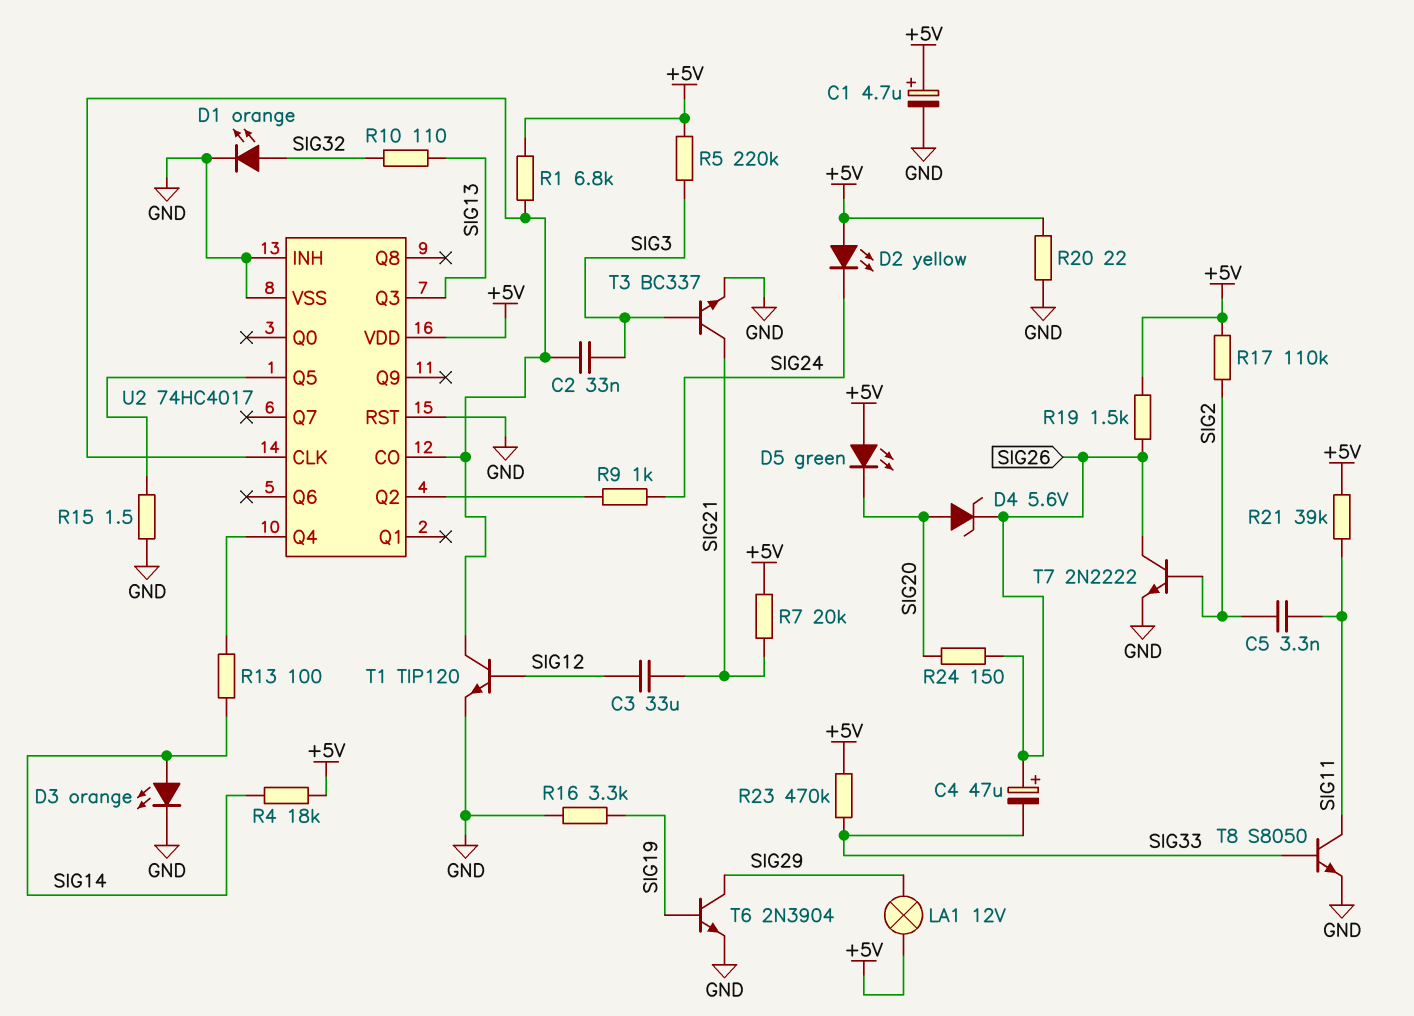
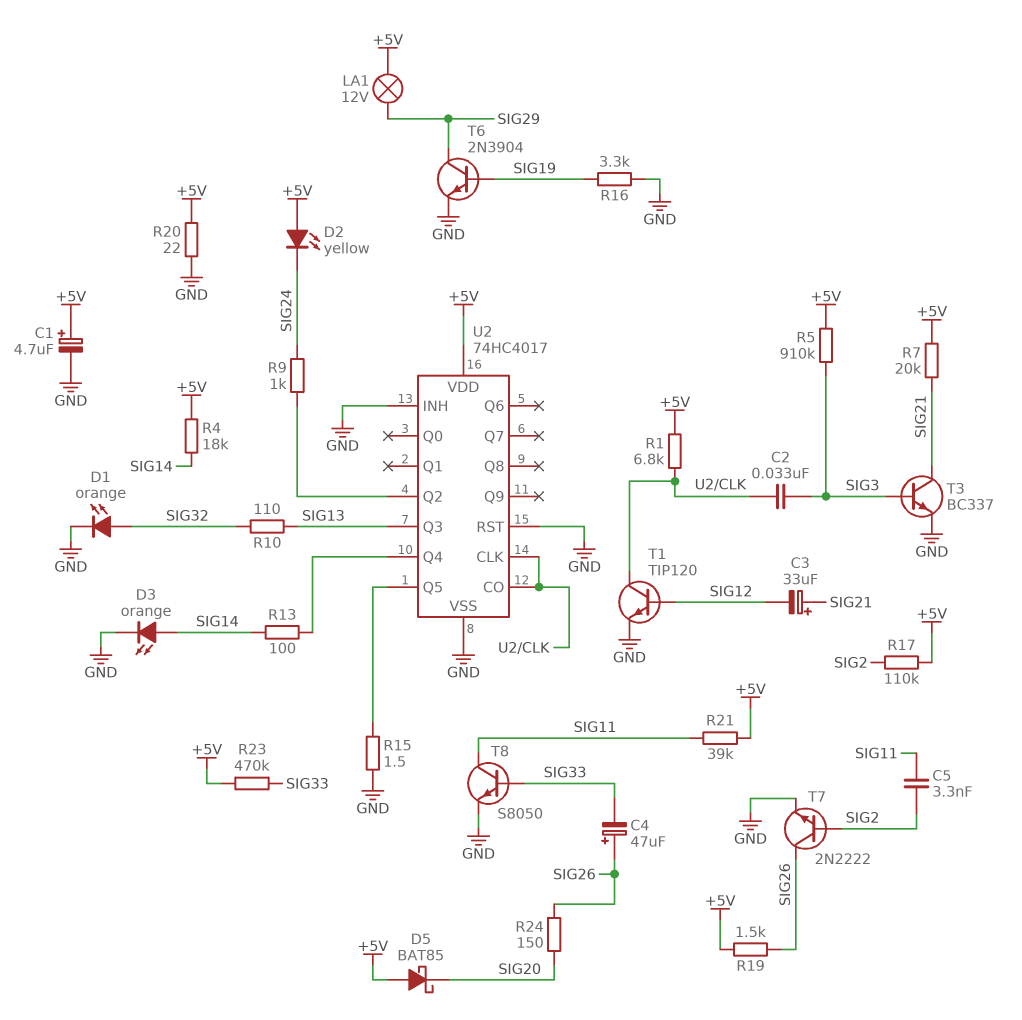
C3: 33uF (SIG12, SIG21) -> 33uF (plus SIG21, minus SIG12)
D4: zener 5.6V (A SIG20, K SIG26) -> none
D5: LED green (A +5V, K SIG20) -> schottky BAT85 (A +5V, K SIG20)
R5: 220k (+5V, SIG3) -> 910k (+5V, SIG3)

